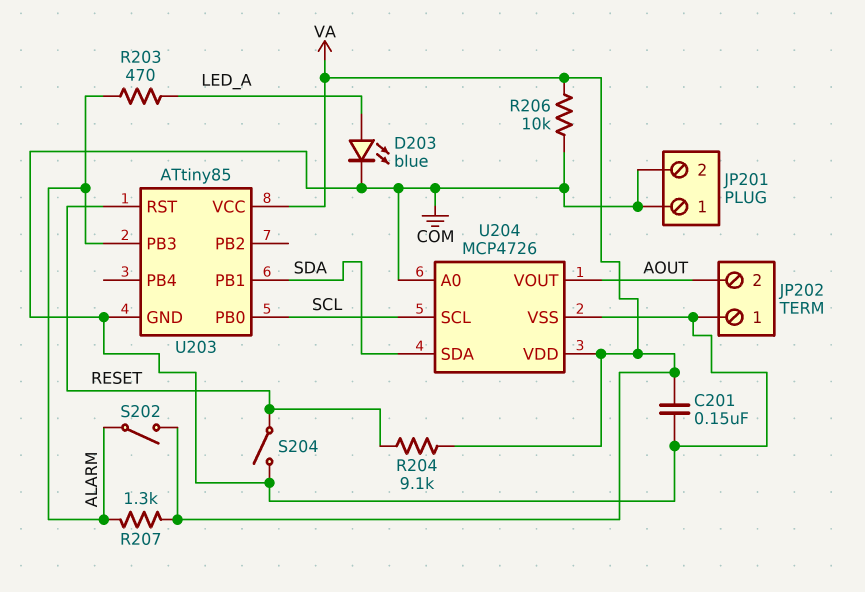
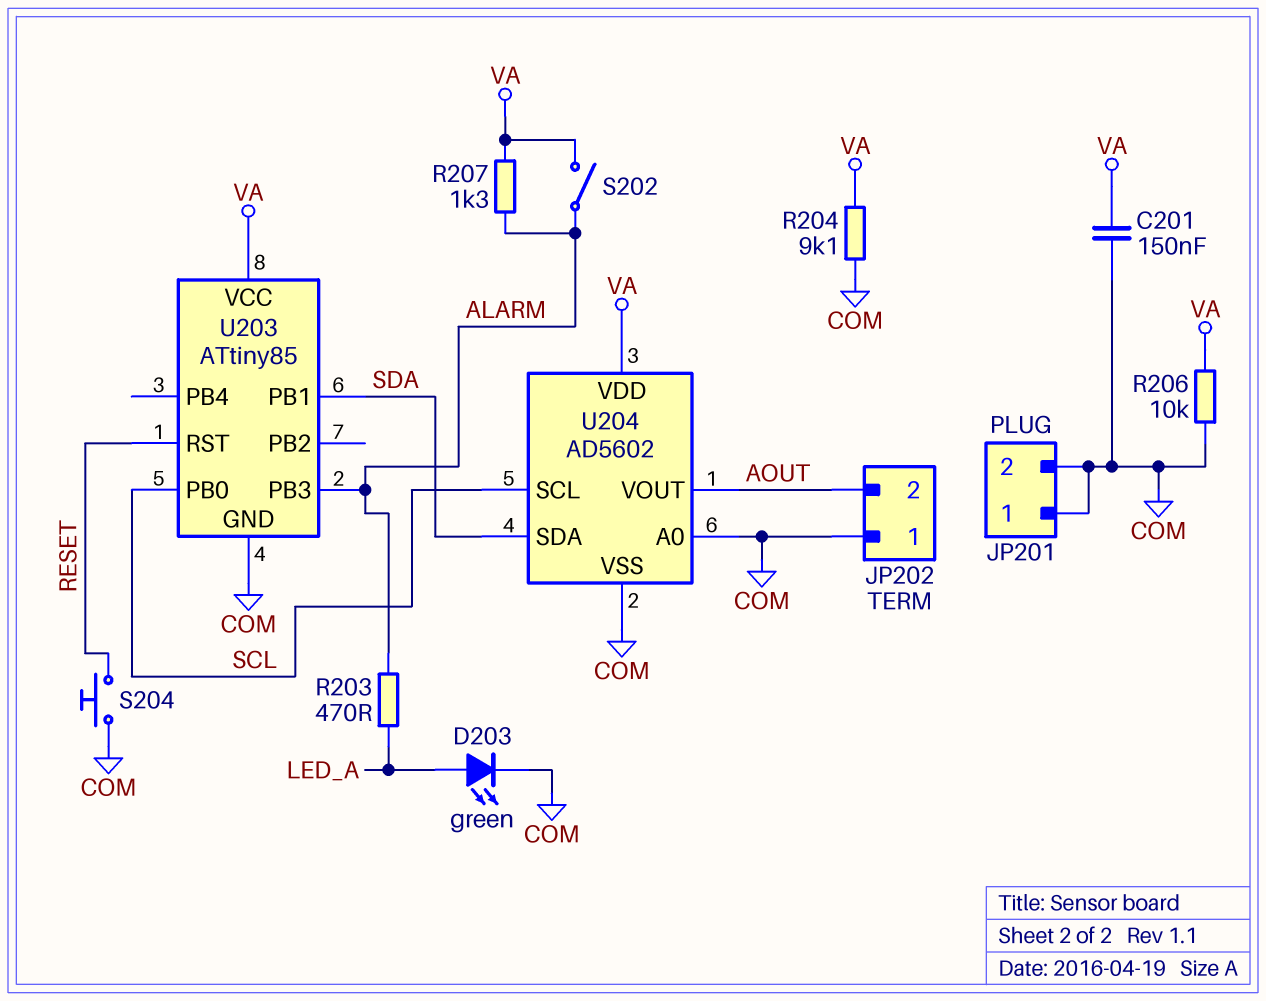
D203: LED blue (A LED_A, K COM) -> LED green (A LED_A, K COM)
R204: 9.1k (RESET, VA) -> 9.1k (COM, VA)
S204: switch (COM, RESET) -> button (COM, RESET)
U204: MCP4726 -> AD5602

